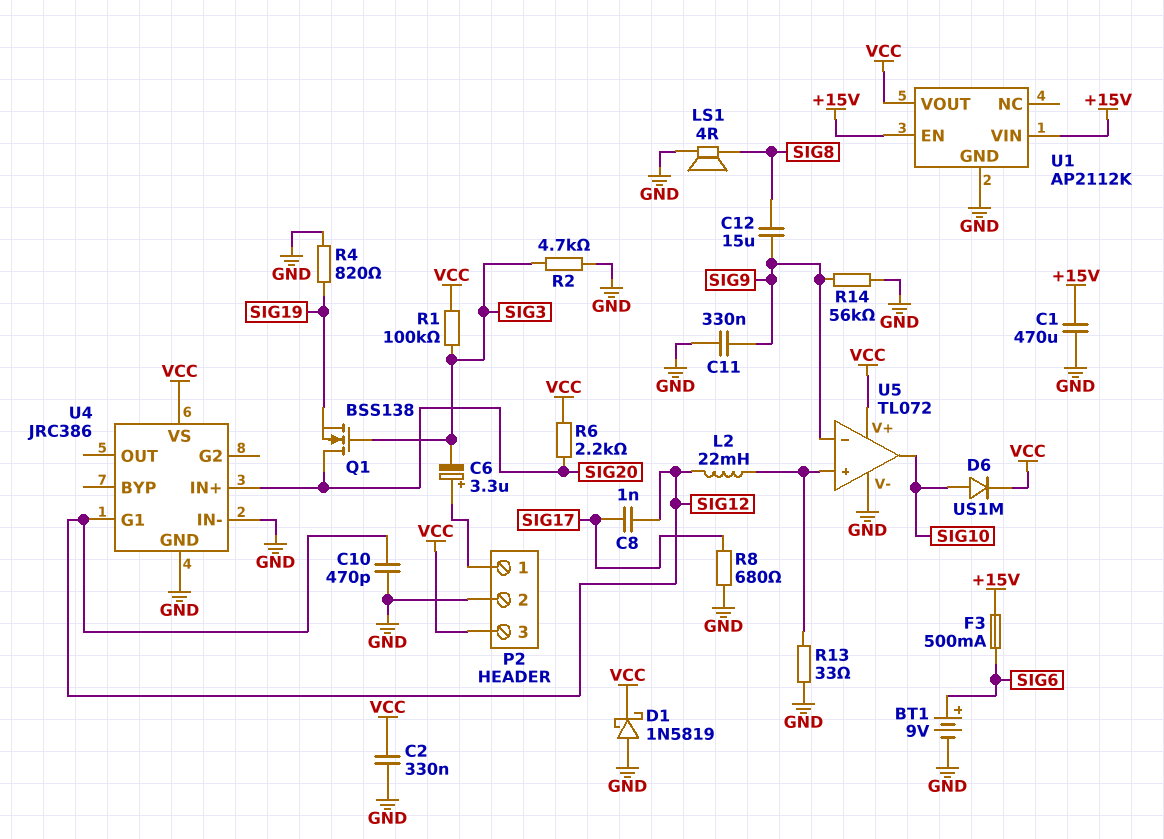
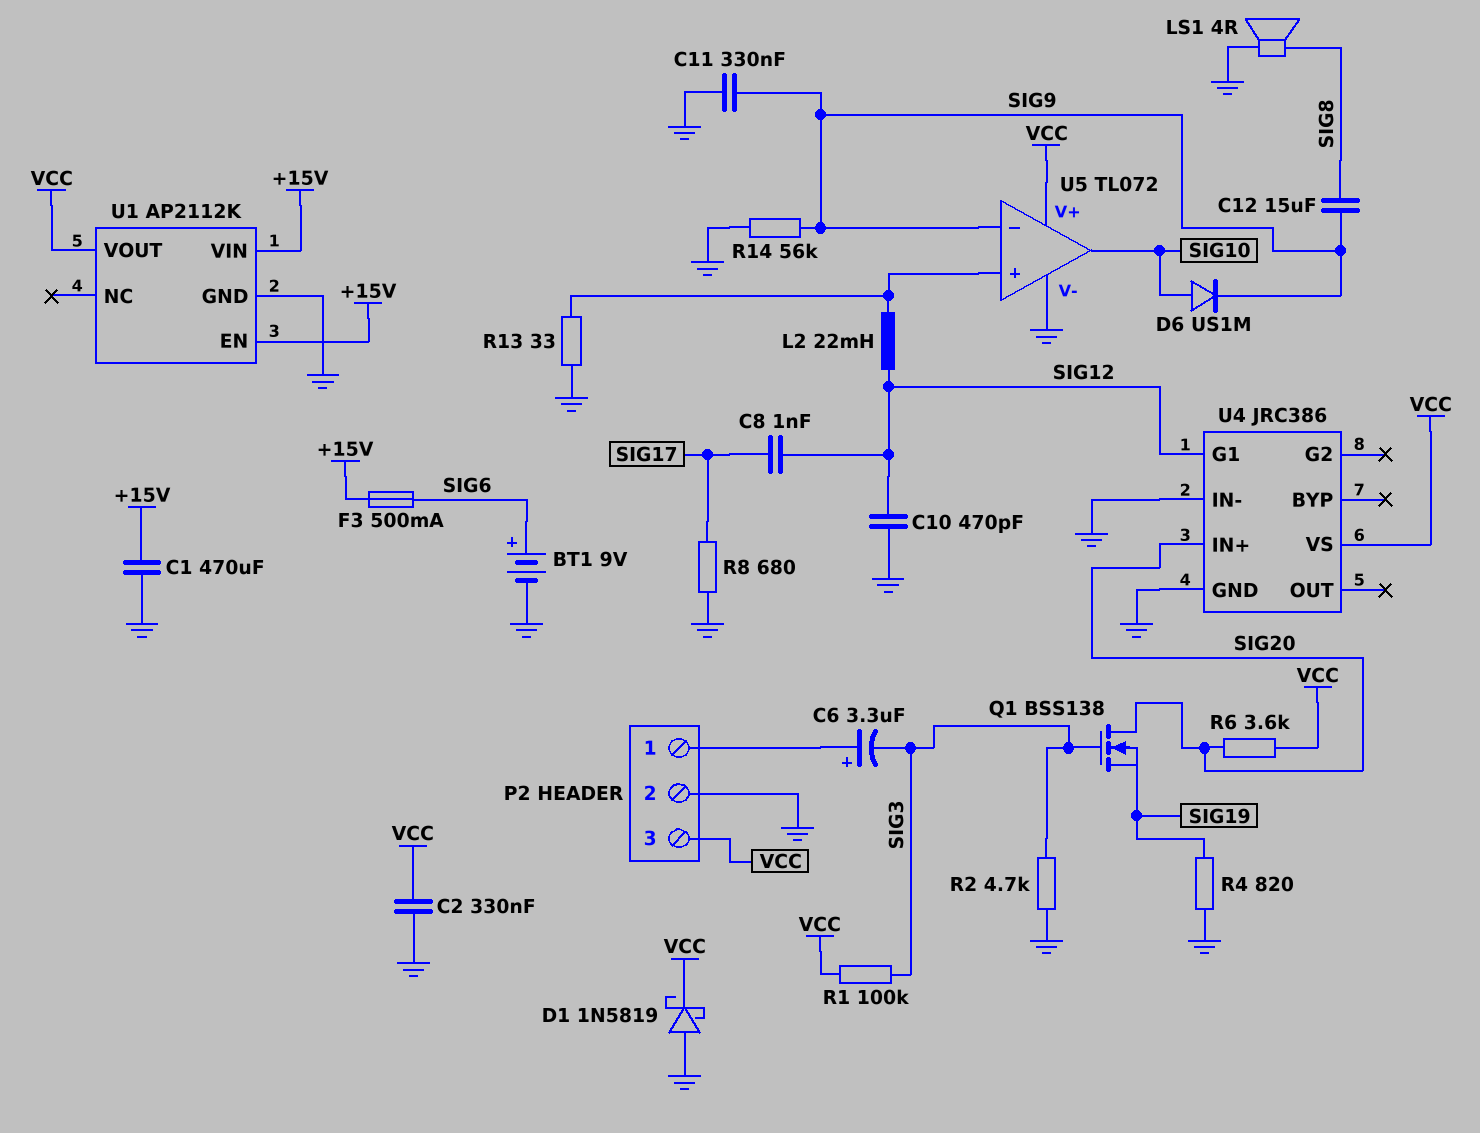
D6: diode US1M (A SIG10, K VCC) -> diode US1M (A SIG10, K SIG9)
R6: 2.2k (SIG20, VCC) -> 3.6k (SIG20, VCC)

